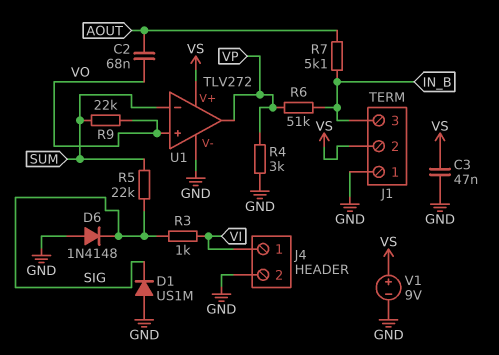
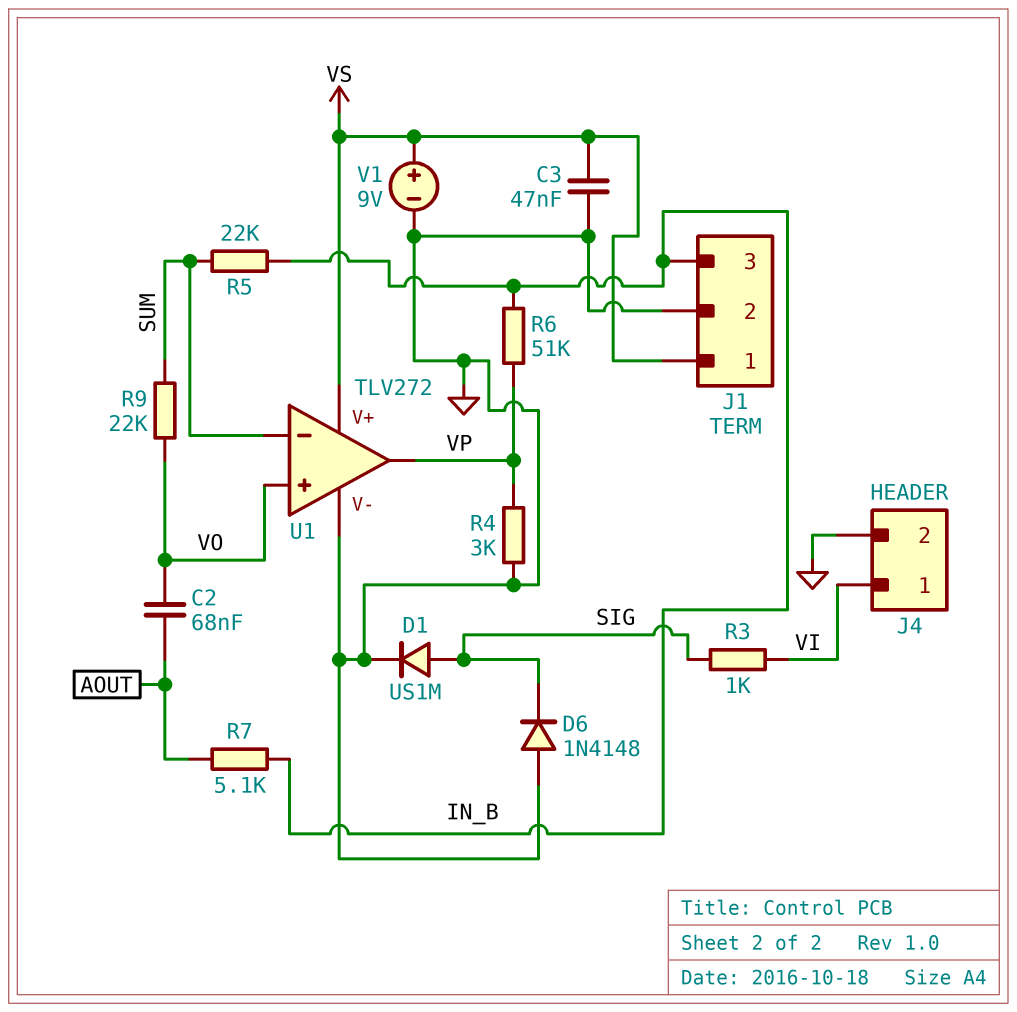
D1: diode US1M (A GND, K SIG) -> diode US1M (A SIG, K GND)
J1 pin 1: GND -> VS
J1 pin 2: VS -> GND
R5: 22k (SIG, SUM) -> 22k (IN_B, SUM)

